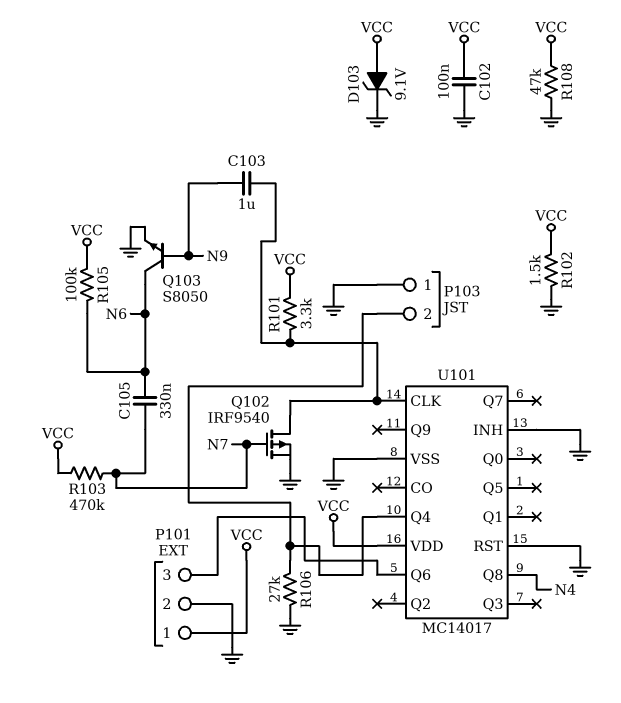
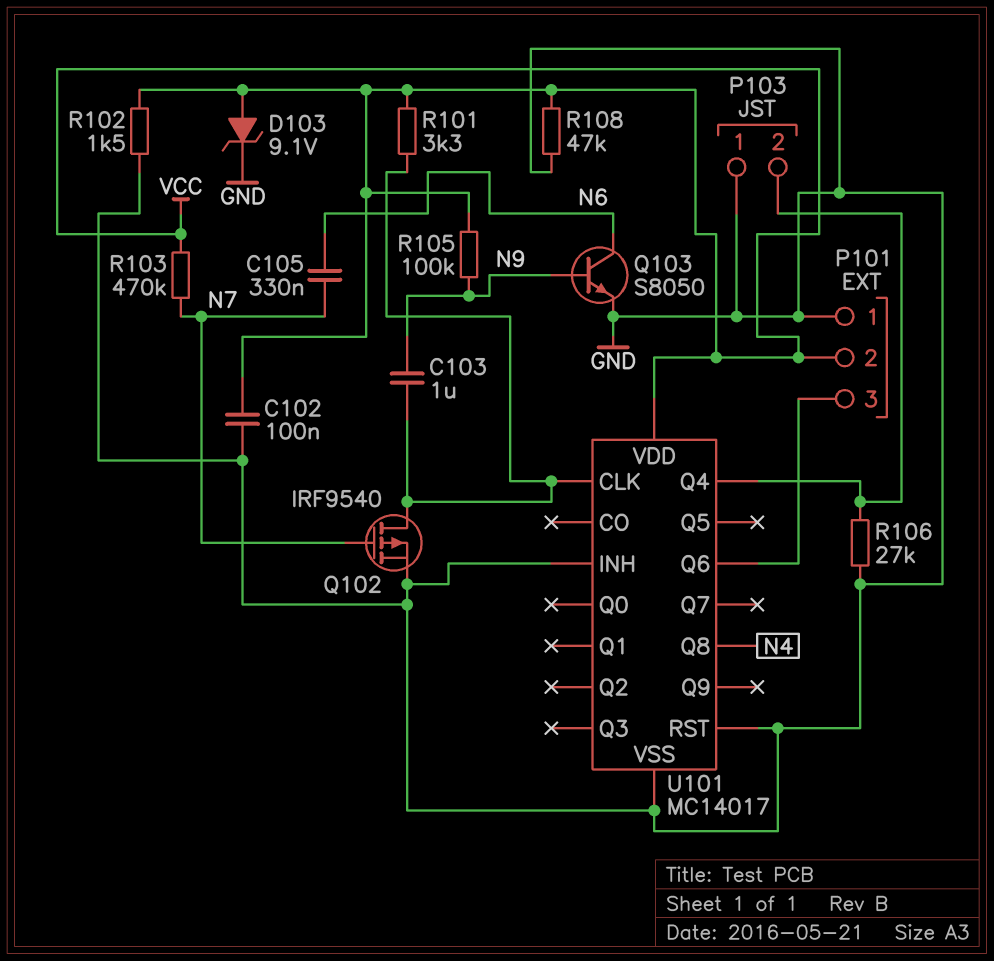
P101 pin 1: VCC -> GND
P101 pin 2: GND -> VCC
R105: 100k (N6, VCC) -> 100k (N9, VCC)

